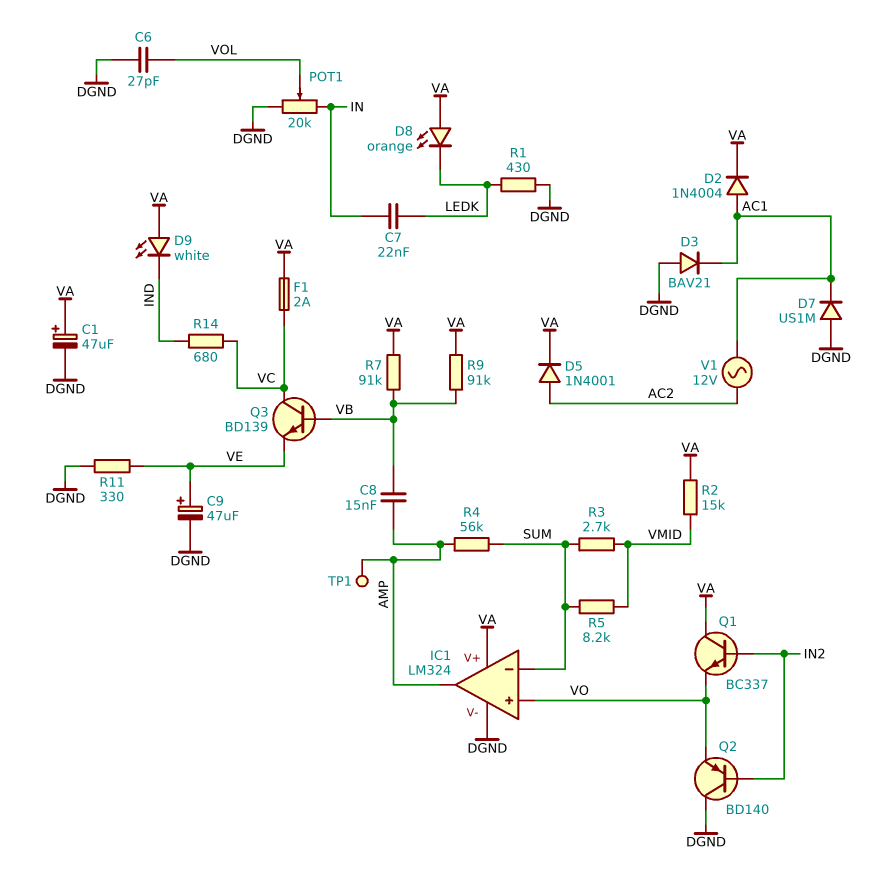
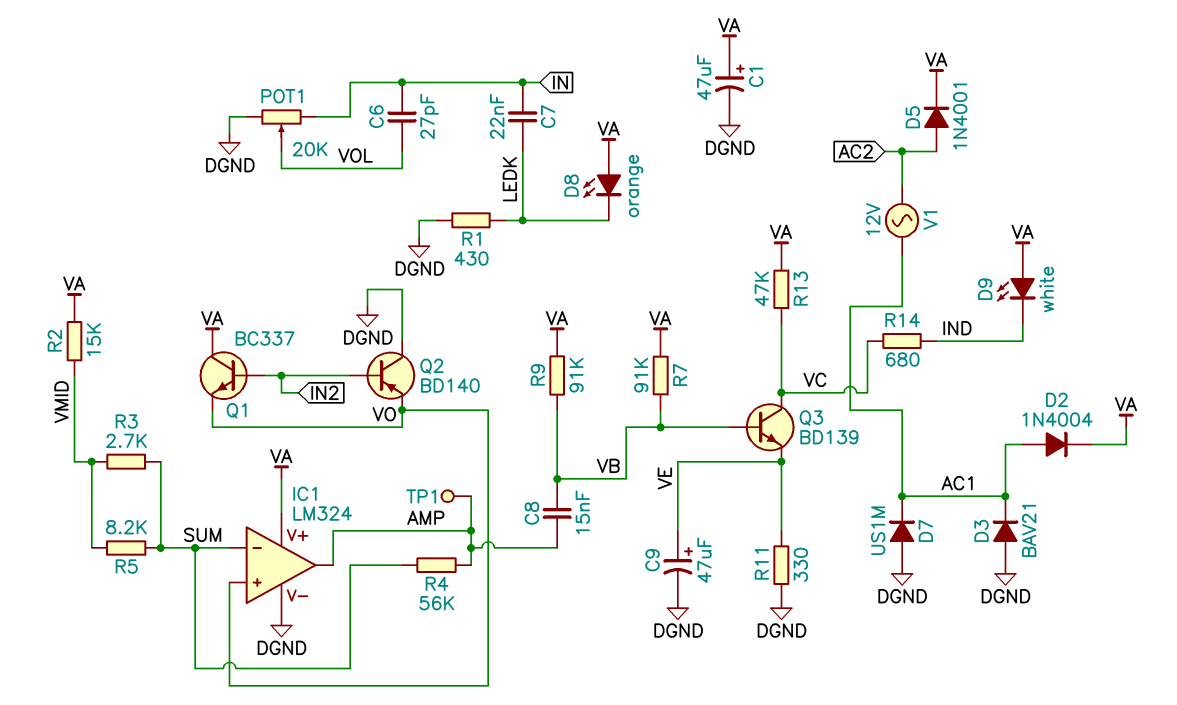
C6: 27pF (DGND, VOL) -> 27pF (IN, VOL)
F1: 2A (VA, VC) -> none
R13: none -> 47k (VA, VC)

